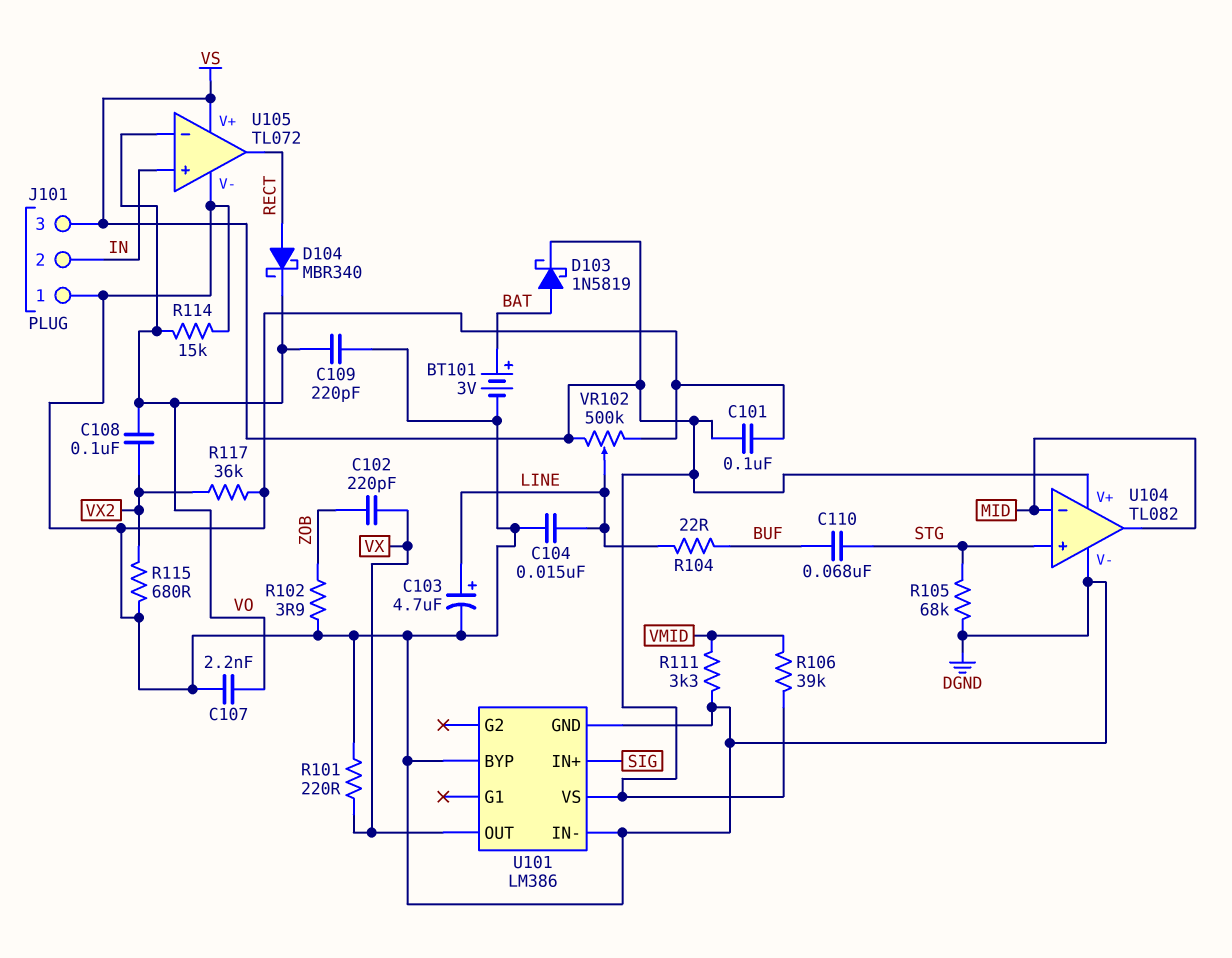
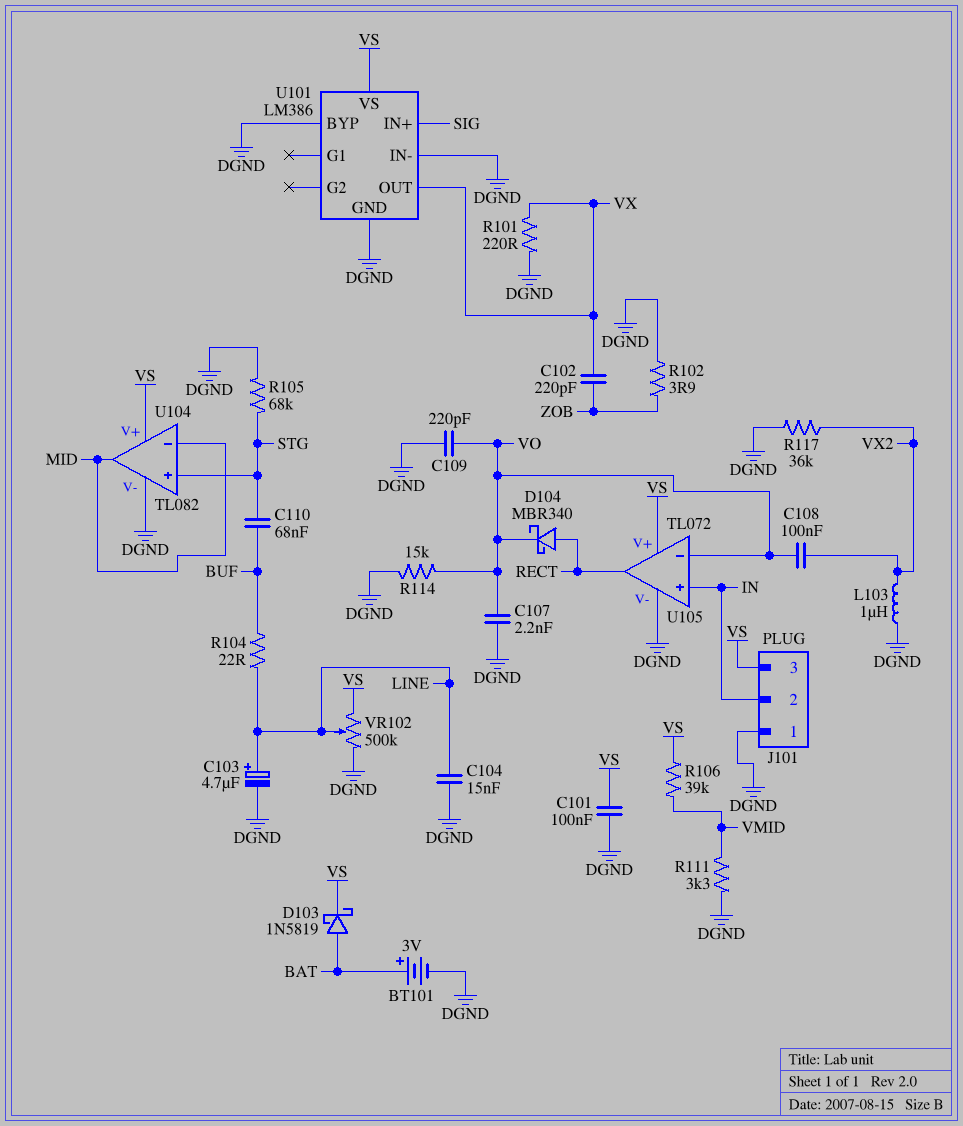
L103: none -> 1uH (DGND, VX2)
R115: 680 (DGND, VX2) -> none

